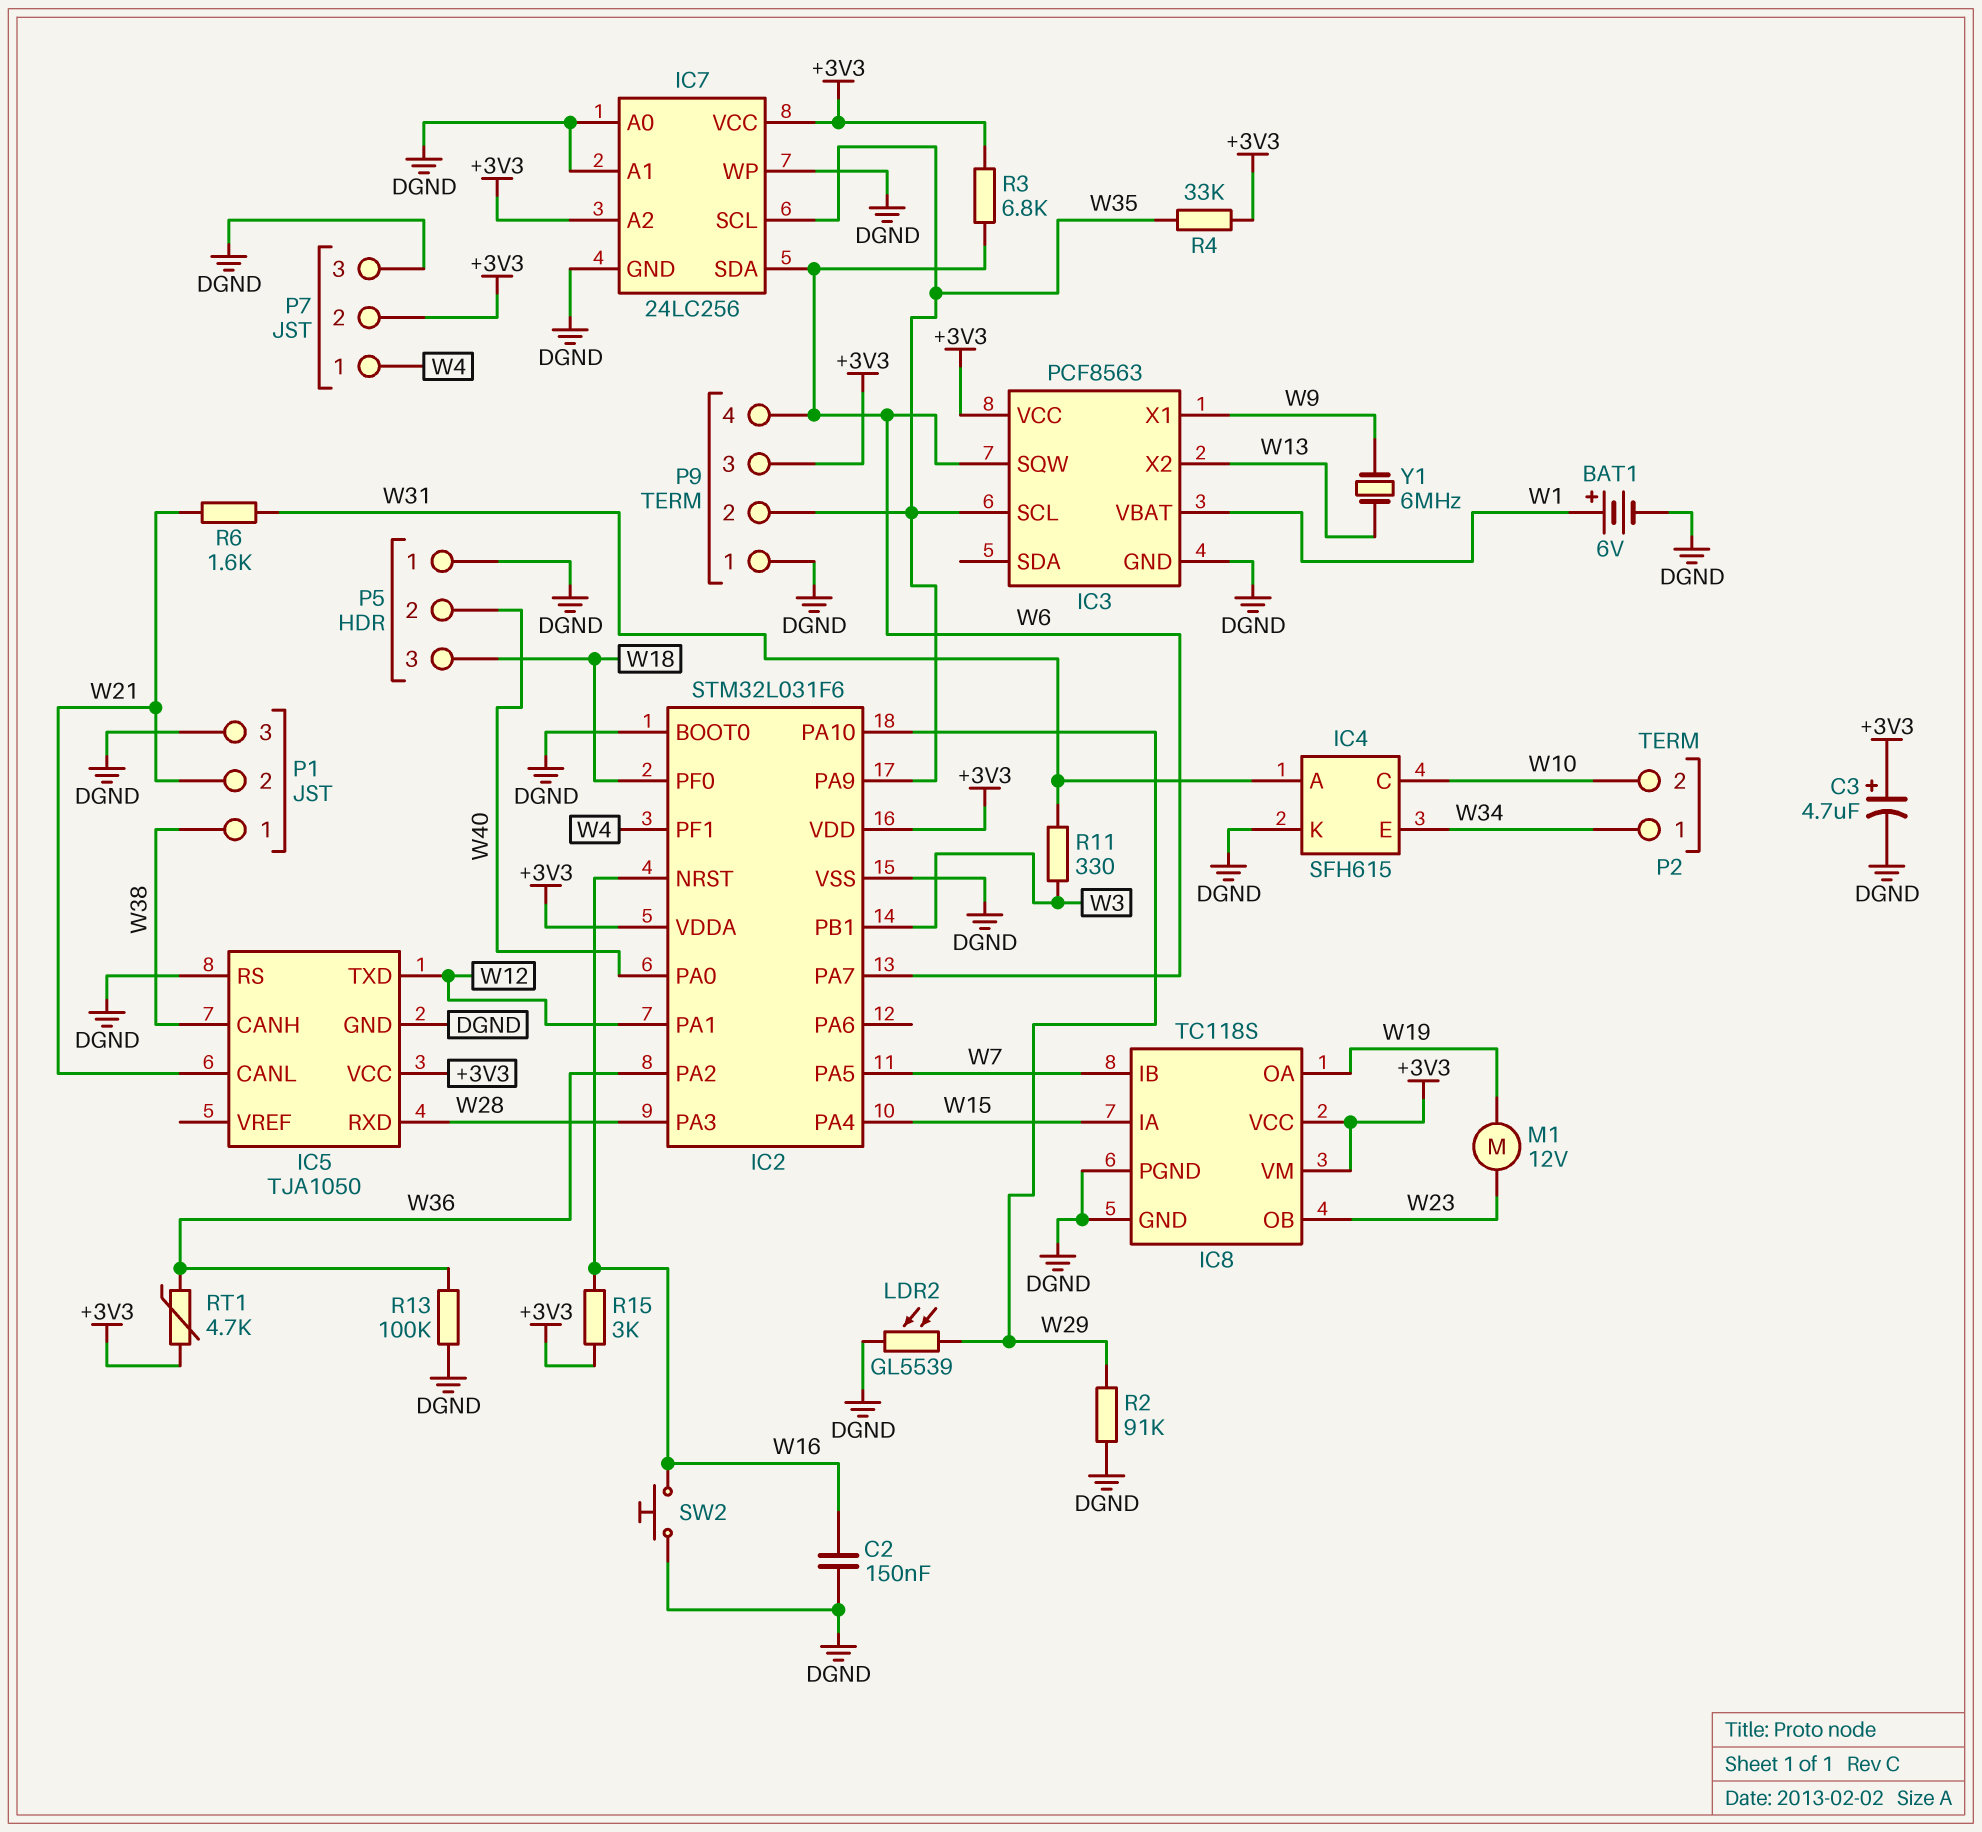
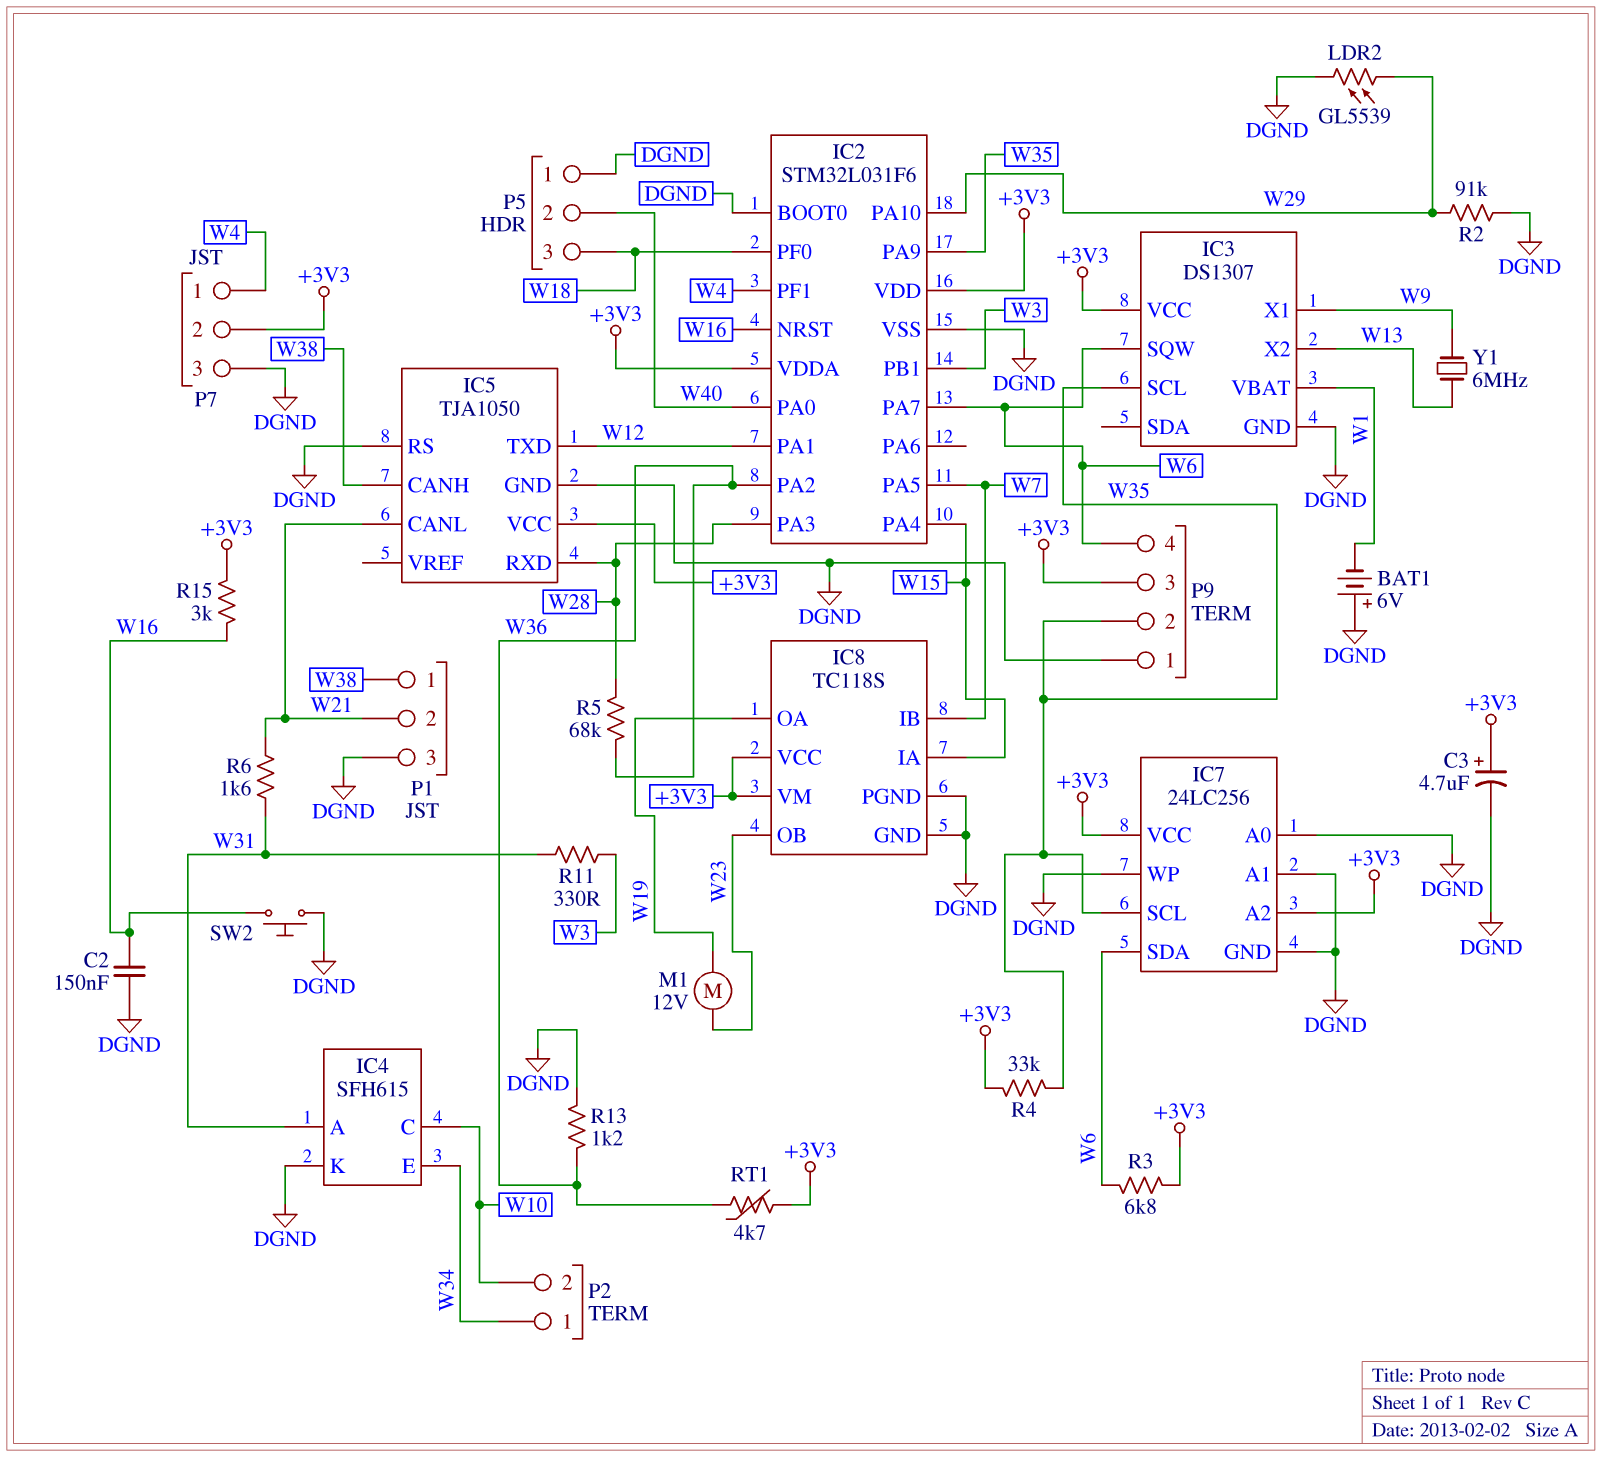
BAT1: 6V (plus W1, minus DGND) -> 6V (plus DGND, minus W1)
IC3: PCF8563 -> DS1307
R5: none -> 68k (W28, W36)
R13: 100k (DGND, W36) -> 1.2k (DGND, W36)

